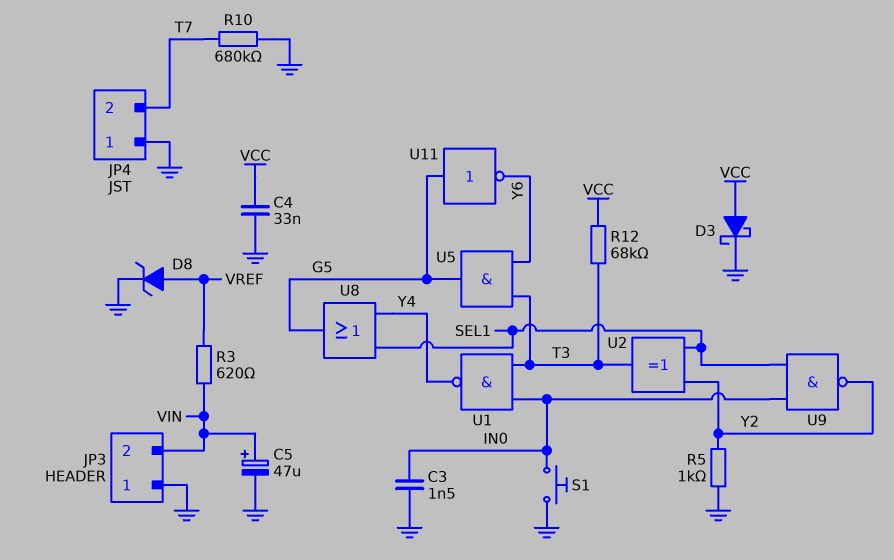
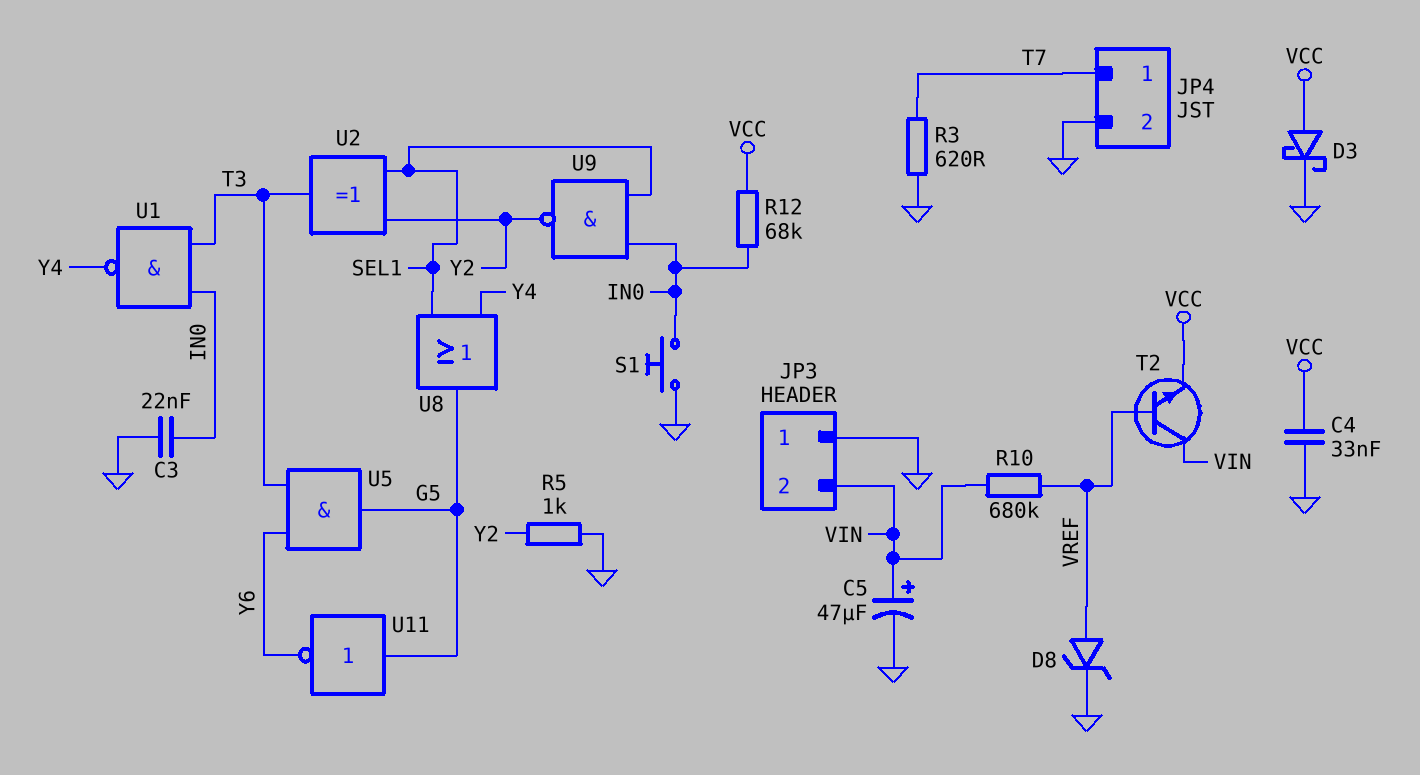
C3: 1.5nF (GND, IN0) -> 22nF (GND, IN0)
JP4 pin 1: GND -> T7
JP4 pin 2: T7 -> GND
R3: 620 (VIN, VREF) -> 620 (GND, T7)
R10: 680k (GND, T7) -> 680k (VIN, VREF)
R12: 68k (T3, VCC) -> 68k (IN0, VCC)
T2: none -> NPN (B VREF, C VIN, E VCC)

